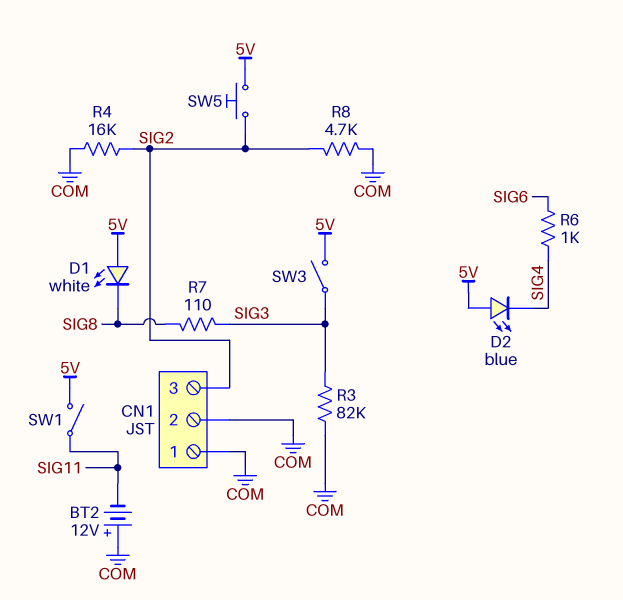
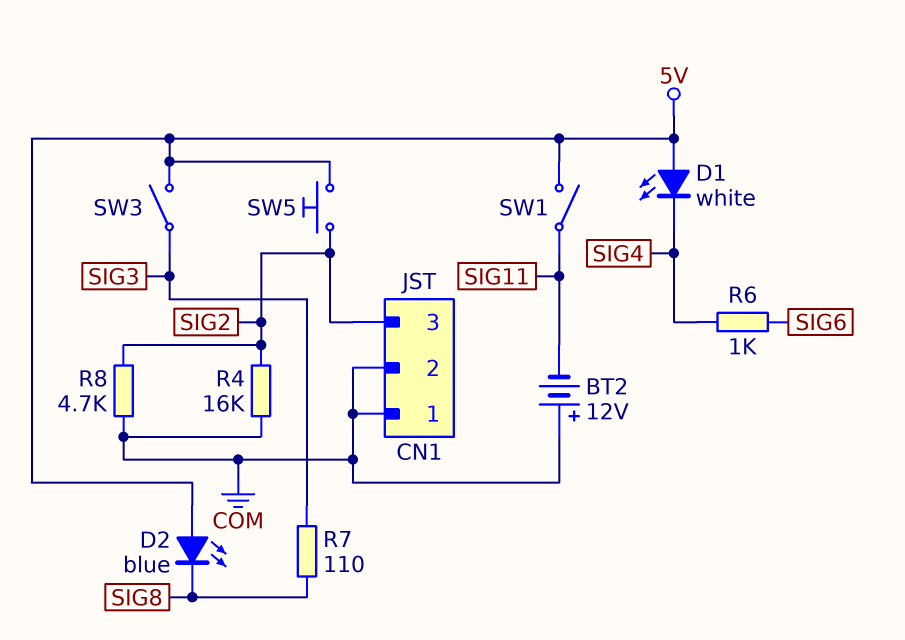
D1: LED white (A 5V, K SIG8) -> LED white (A 5V, K SIG4)
D2: LED blue (A 5V, K SIG4) -> LED blue (A 5V, K SIG8)
R3: 82k (COM, SIG3) -> none

